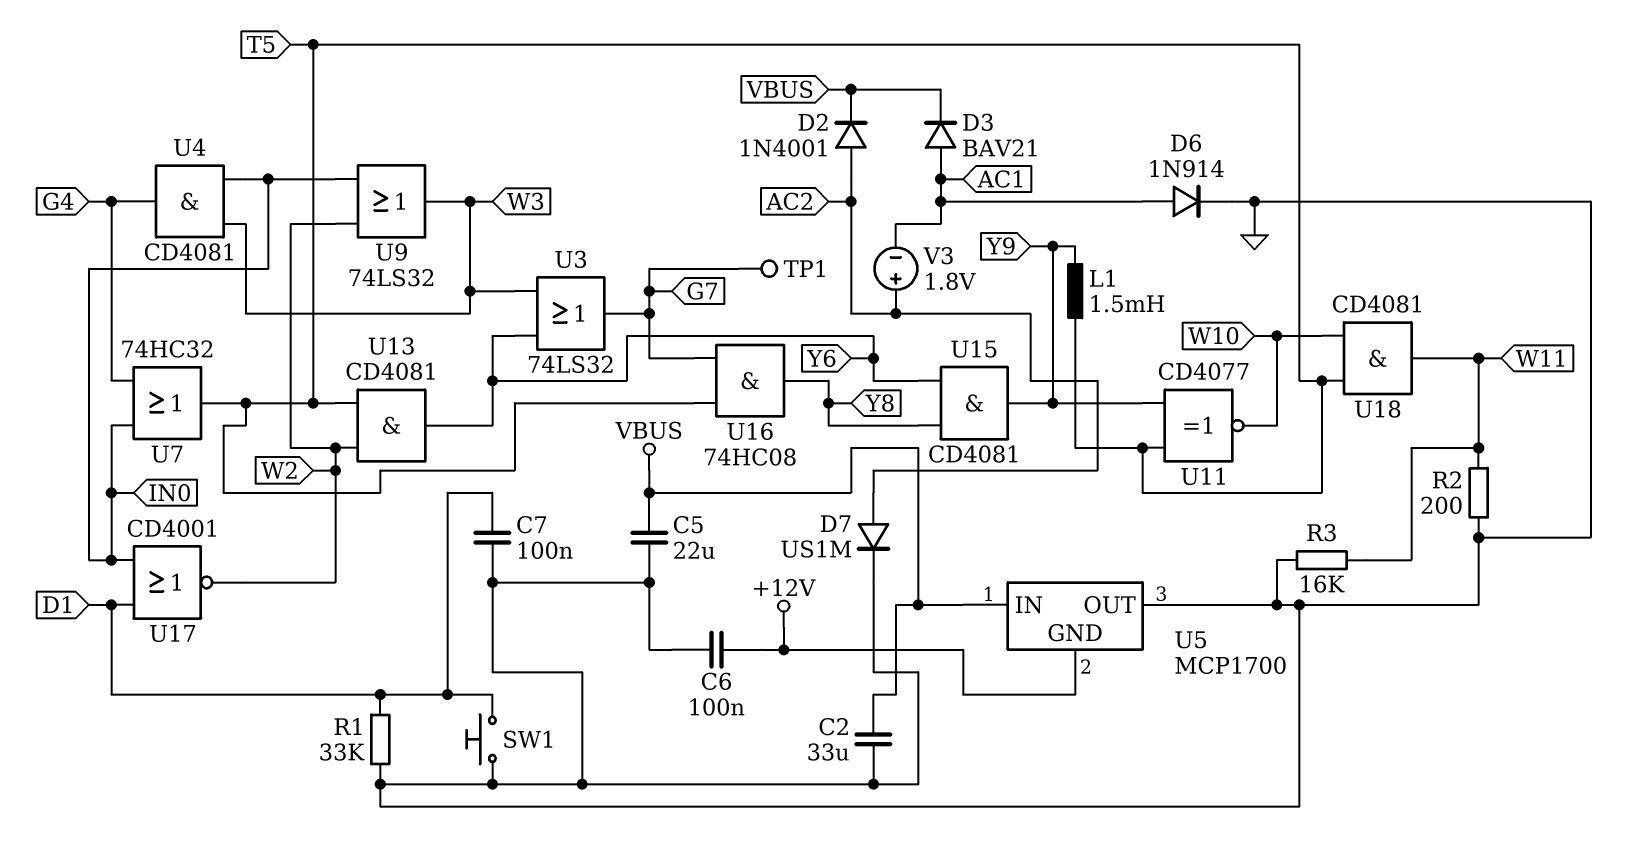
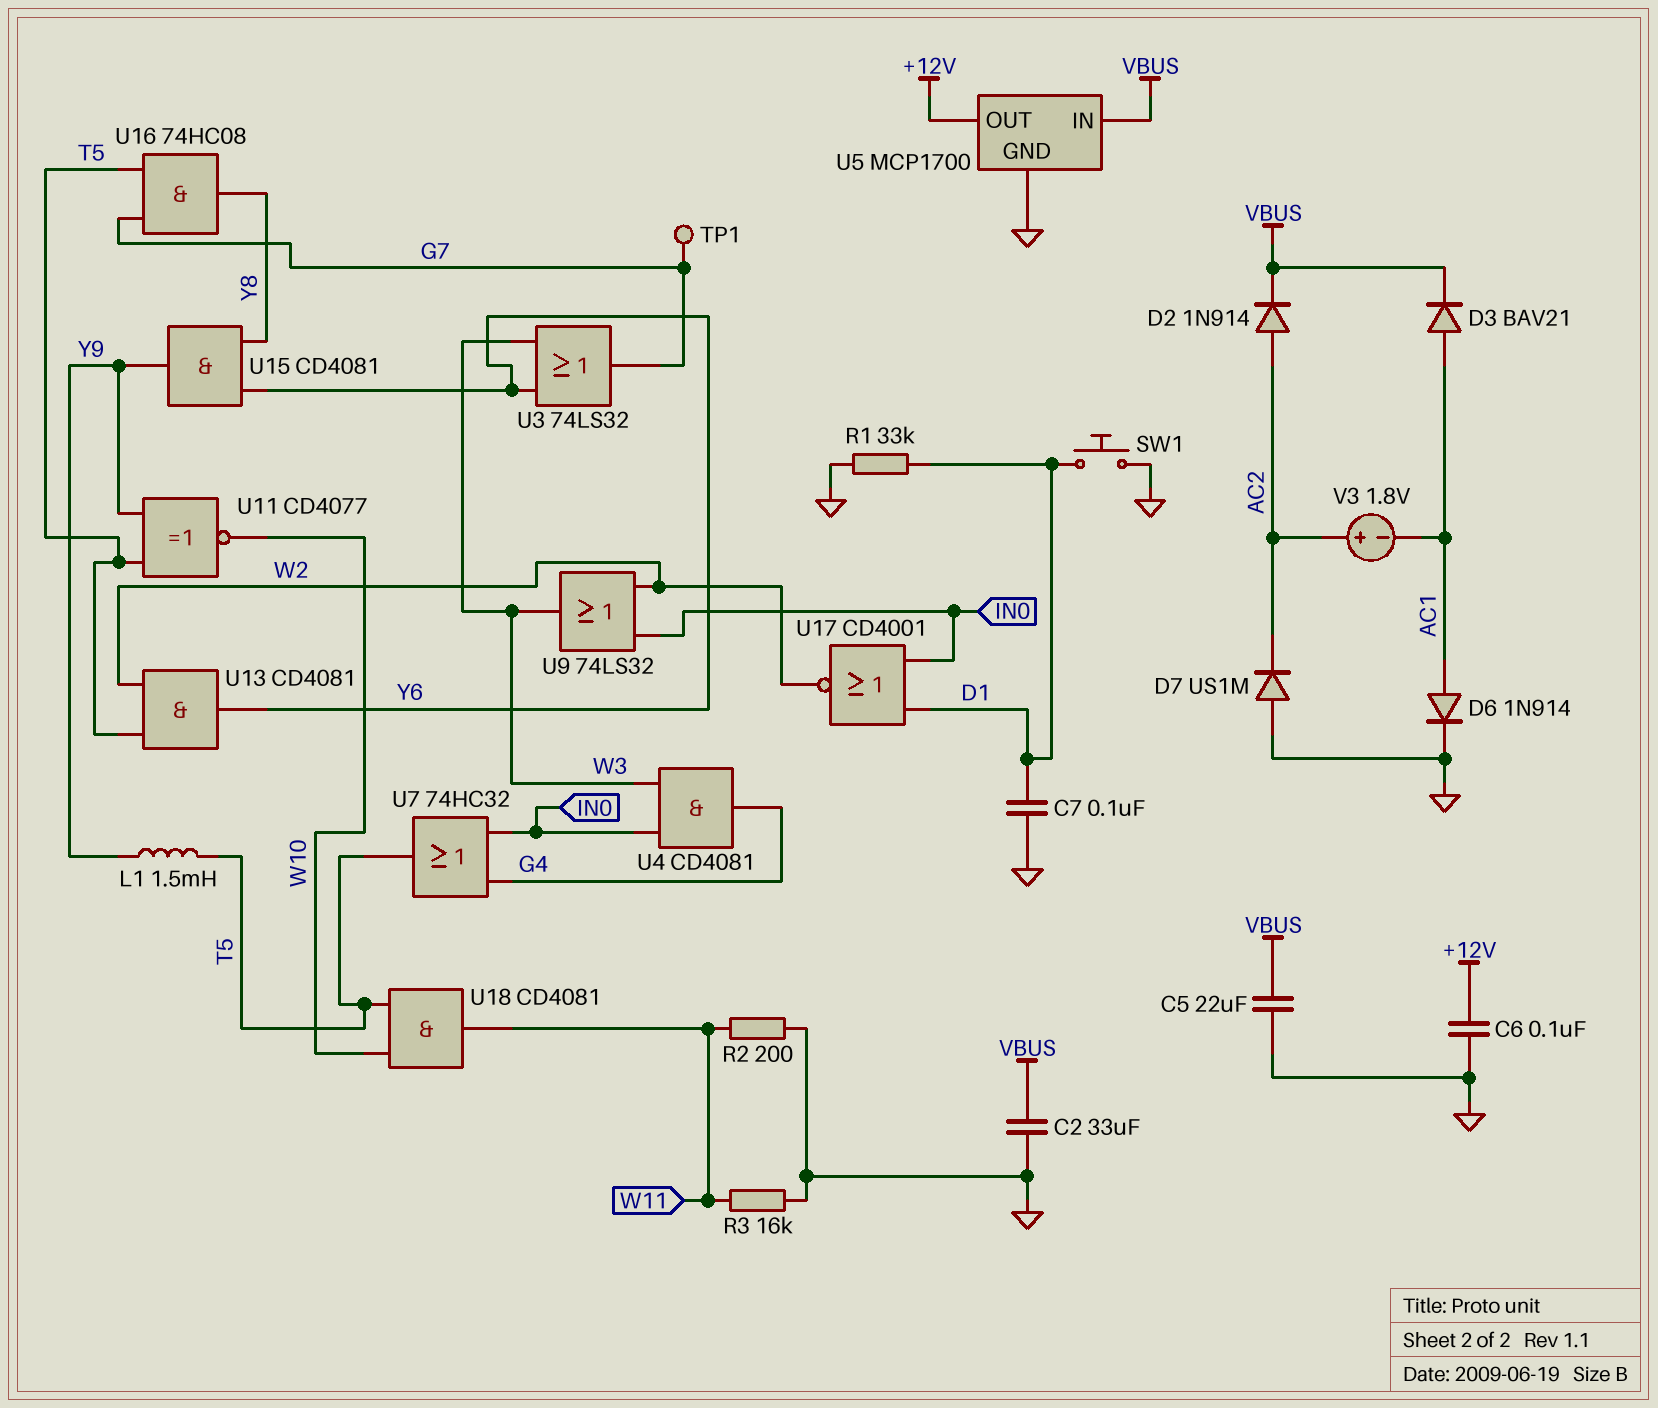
D2: diode 1N4001 (A AC2, K VBUS) -> diode 1N914 (A AC2, K VBUS)
D7: diode US1M (A AC2, K GND) -> diode US1M (A GND, K AC2)
U5 pin GND: +12V -> GND
U5 pin OUT: GND -> +12V

